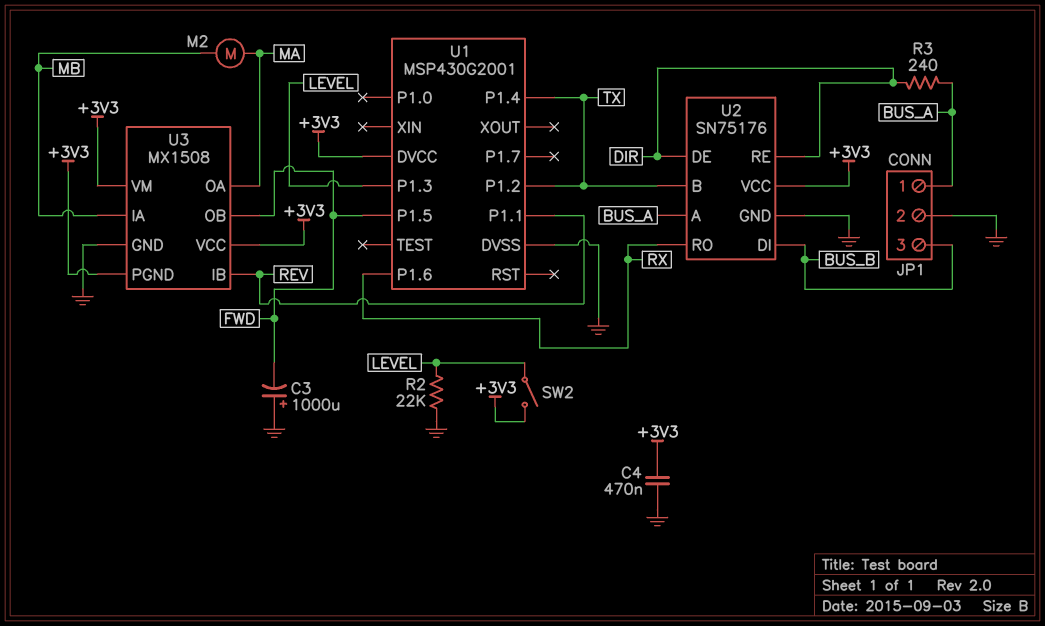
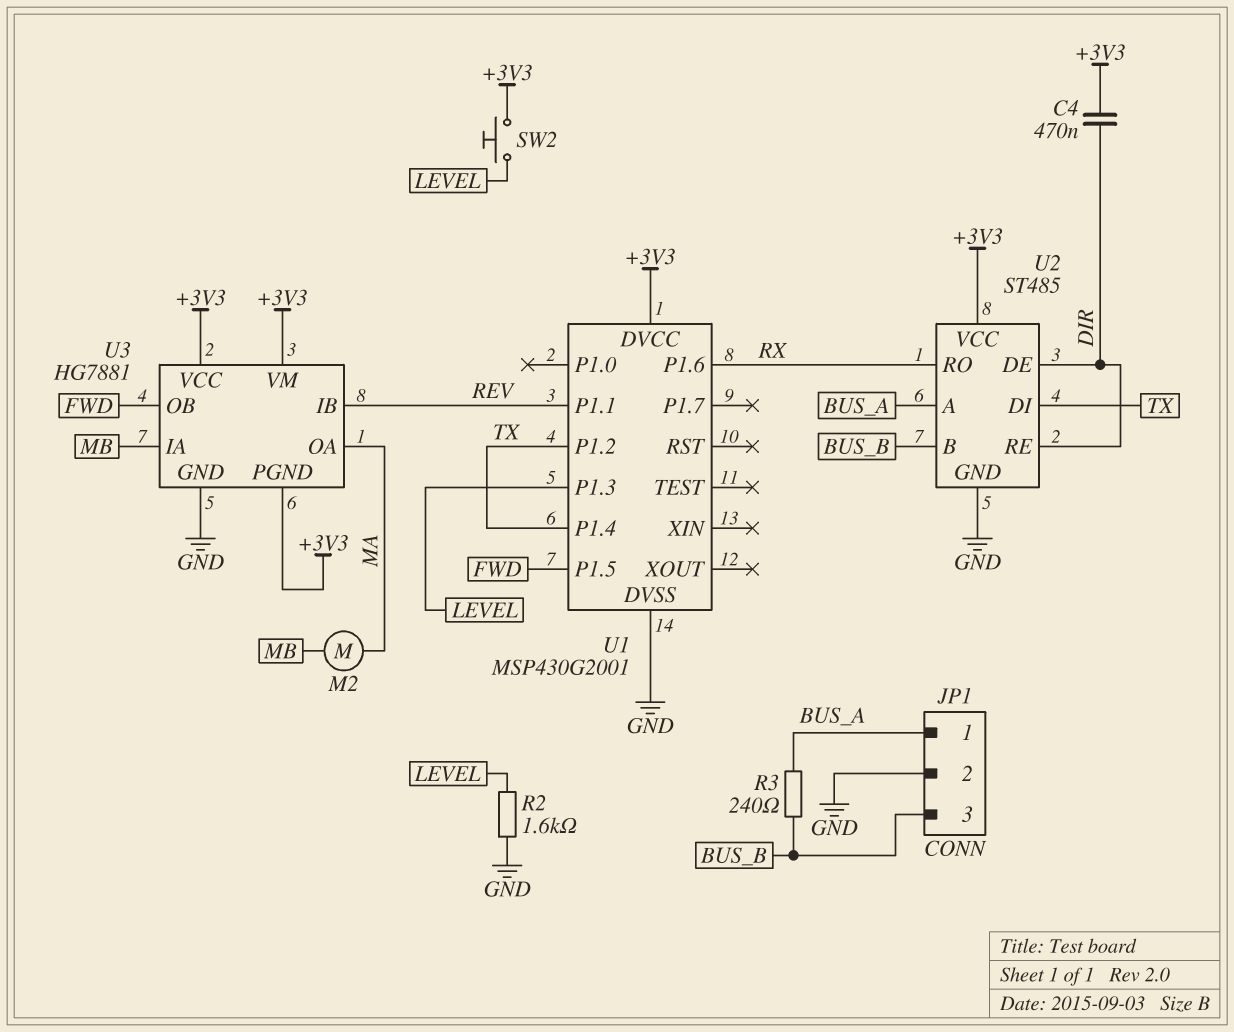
C3: 1000uF (plus GND, minus FWD) -> none
C4: 470nF (+3V3, GND) -> 470nF (+3V3, DIR)
R2: 22k (GND, LEVEL) -> 1.6k (GND, LEVEL)
R3: 240 (BUS_A, DIR) -> 240 (BUS_A, BUS_B)
SW2: switch (+3V3, LEVEL) -> button (+3V3, LEVEL)
U2: SN75176 -> ST485
U2 pin B: TX -> BUS_B
U2 pin DI: BUS_B -> TX
U3: MX1508 -> HG7881

